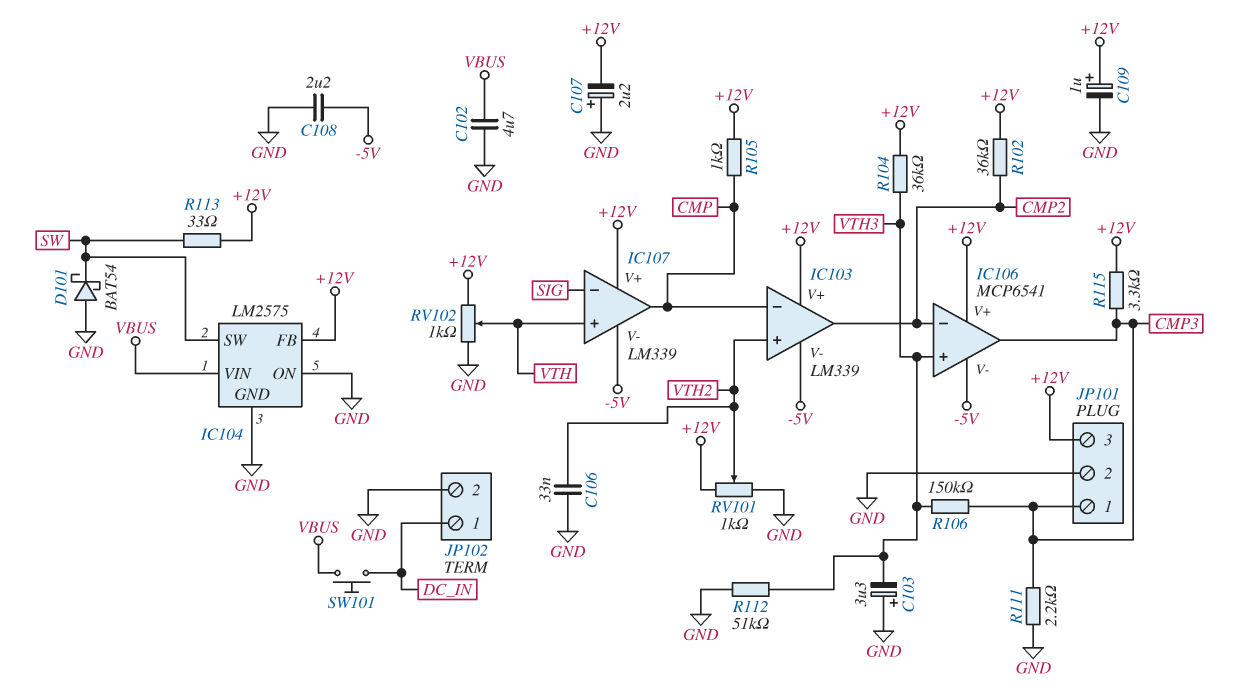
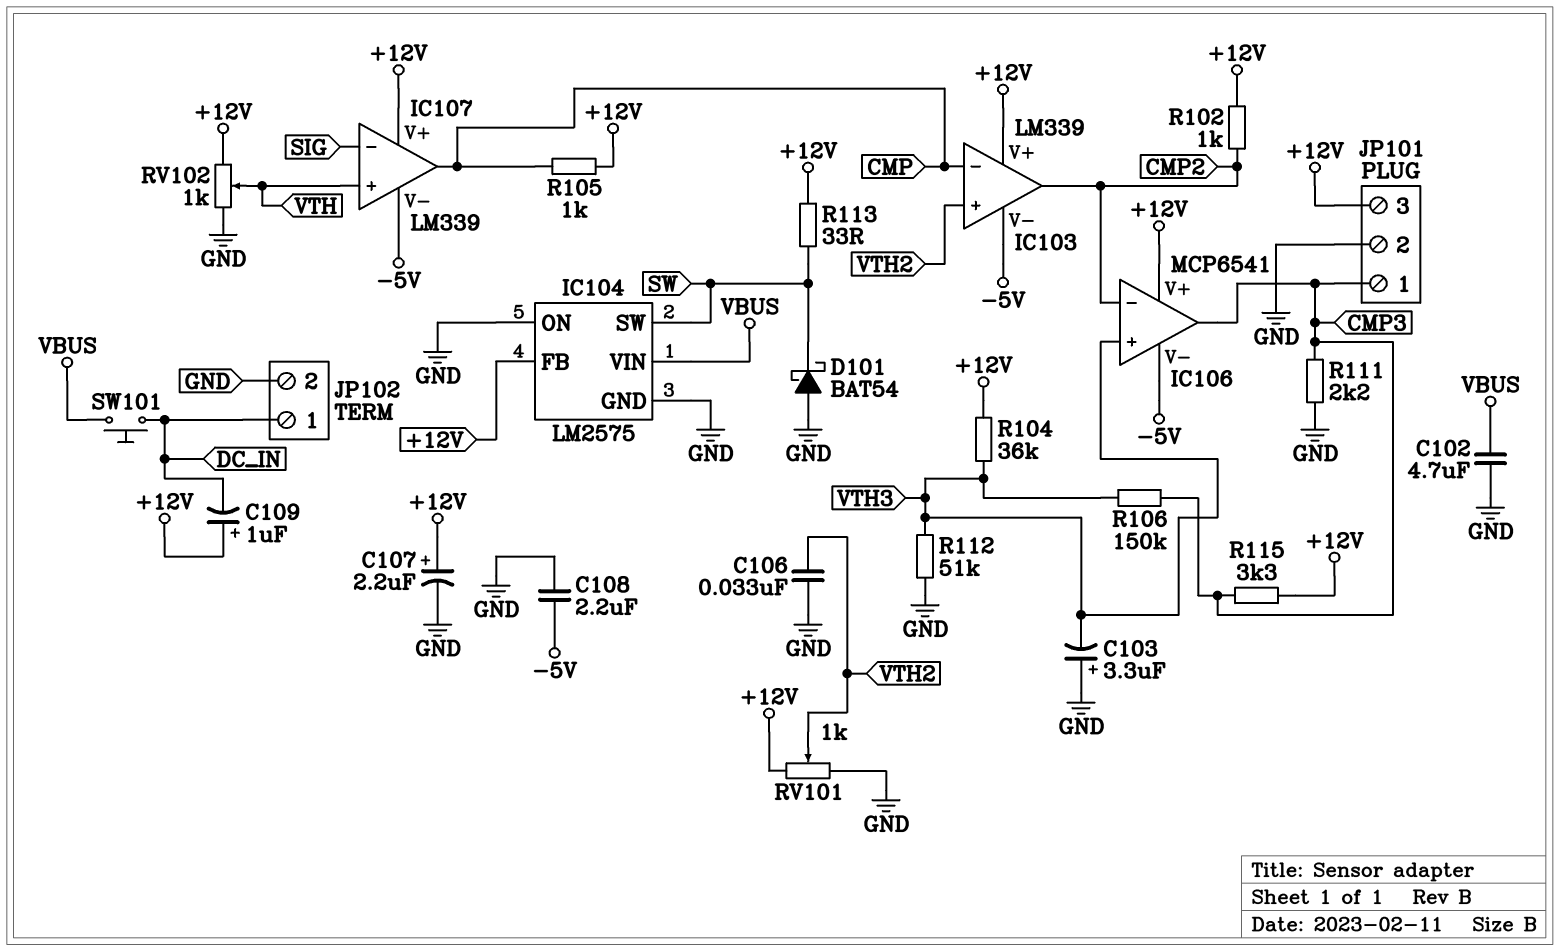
C107: 2.2uF (plus GND, minus +12V) -> 2.2uF (plus +12V, minus GND)
C109: 1uF (plus +12V, minus GND) -> 1uF (plus +12V, minus DC_IN)
R102: 36k (+12V, CMP2) -> 1k (+12V, CMP2)

